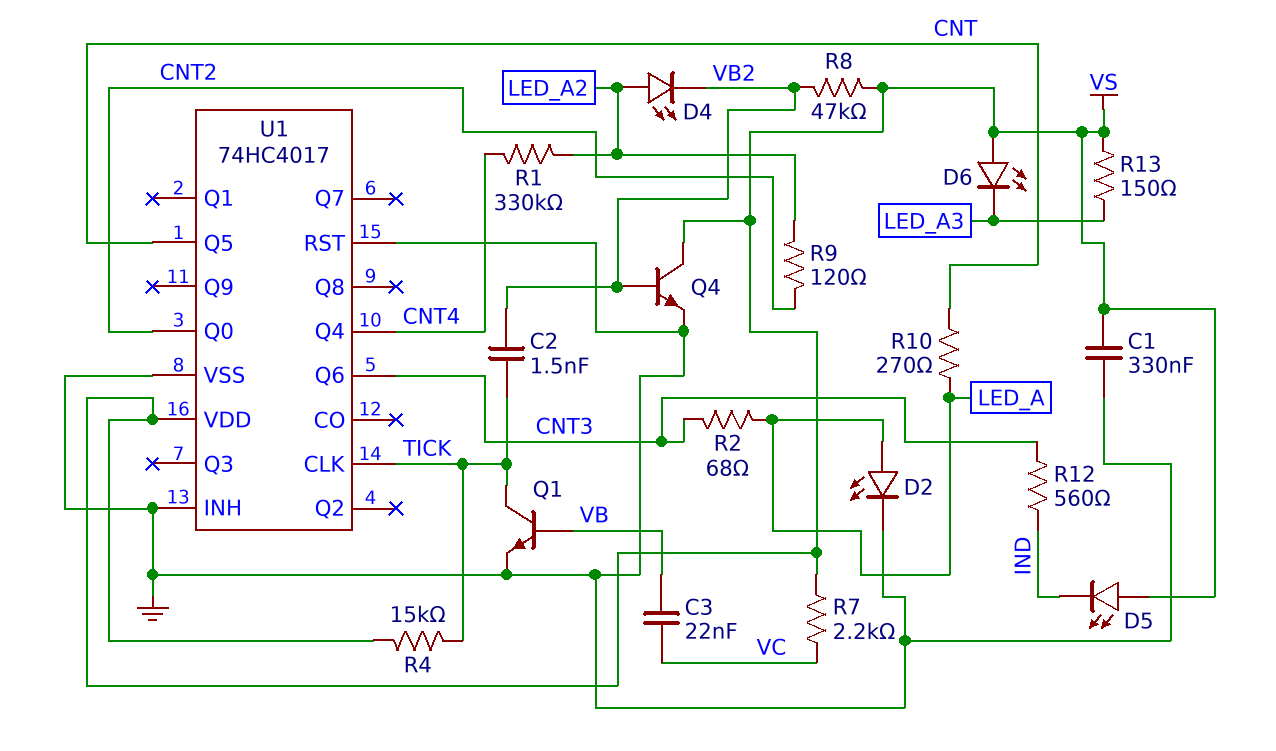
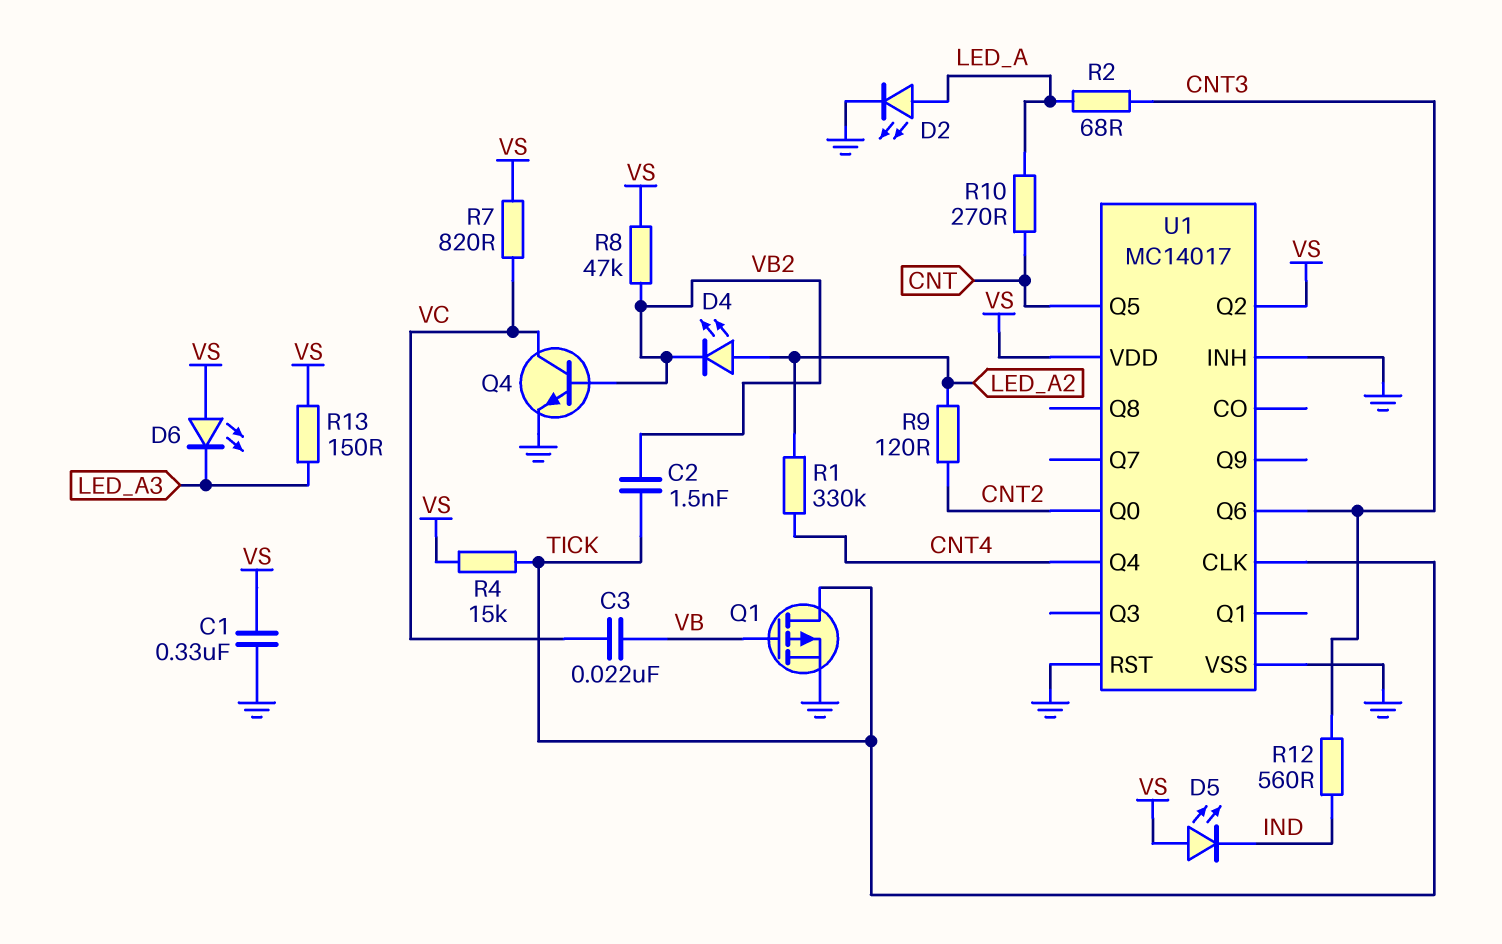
Q1: NPN (B VB, C TICK, E GND) -> PMOS (G VB, D TICK, S GND)
Q4: NPN (B VB2, C VS, E GND) -> NPN (B VB2, C VC, E GND)
R7: 2.2k (VC, VS) -> 820 (VC, VS)
U1: 74HC4017 -> MC14017
U1 pin Q2: none -> VS

